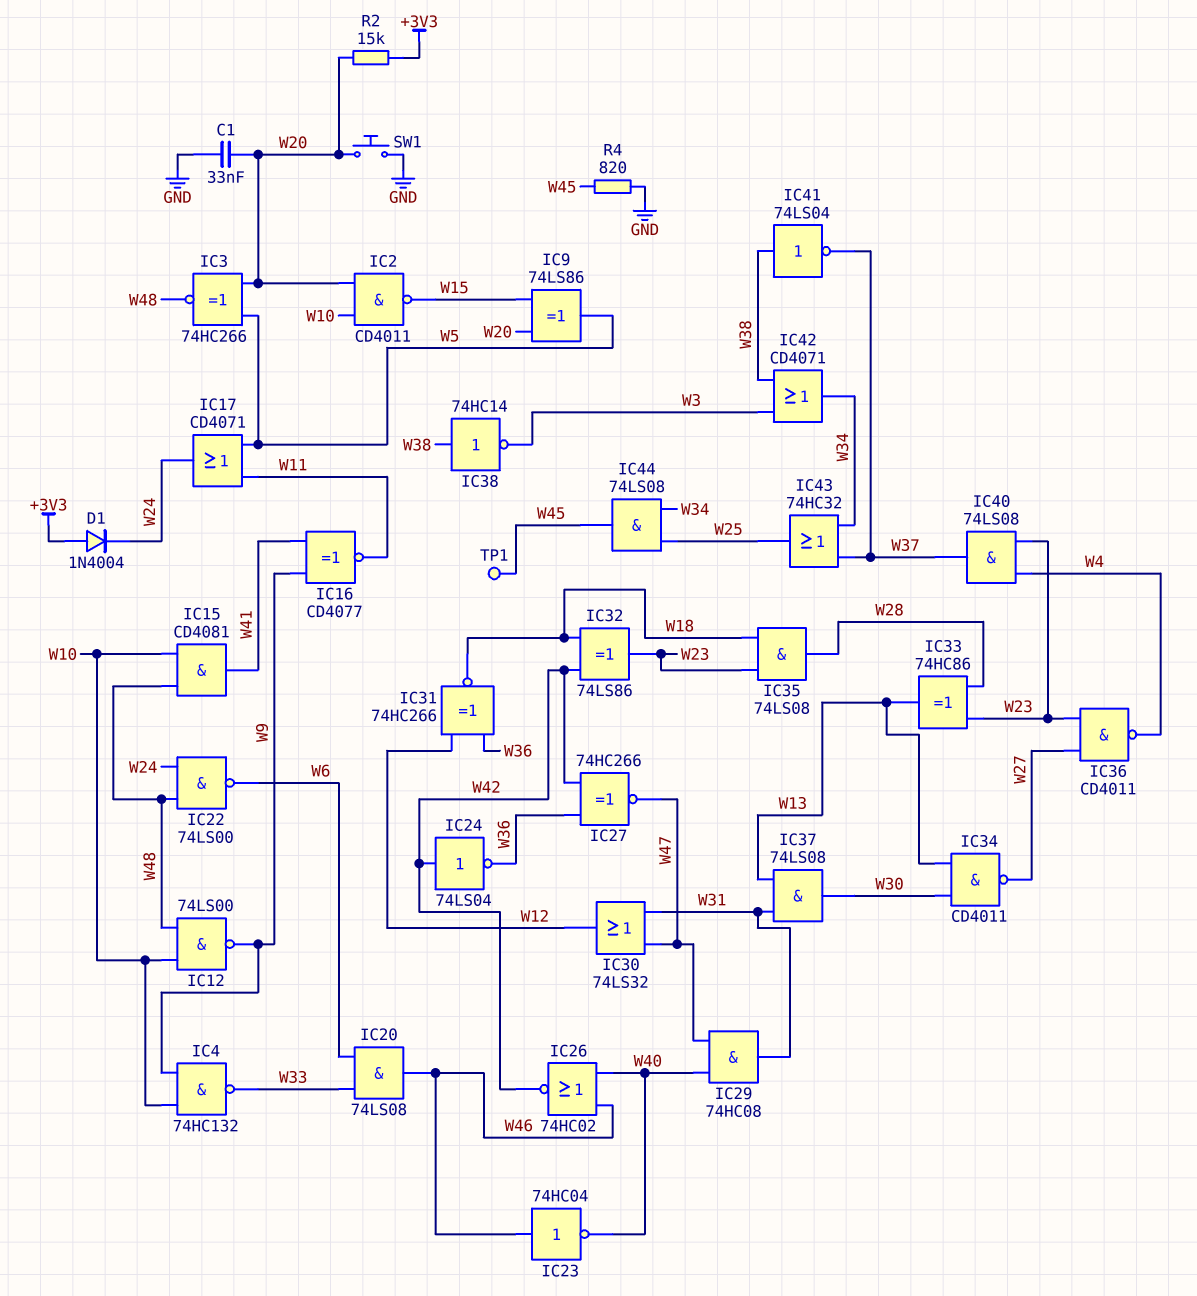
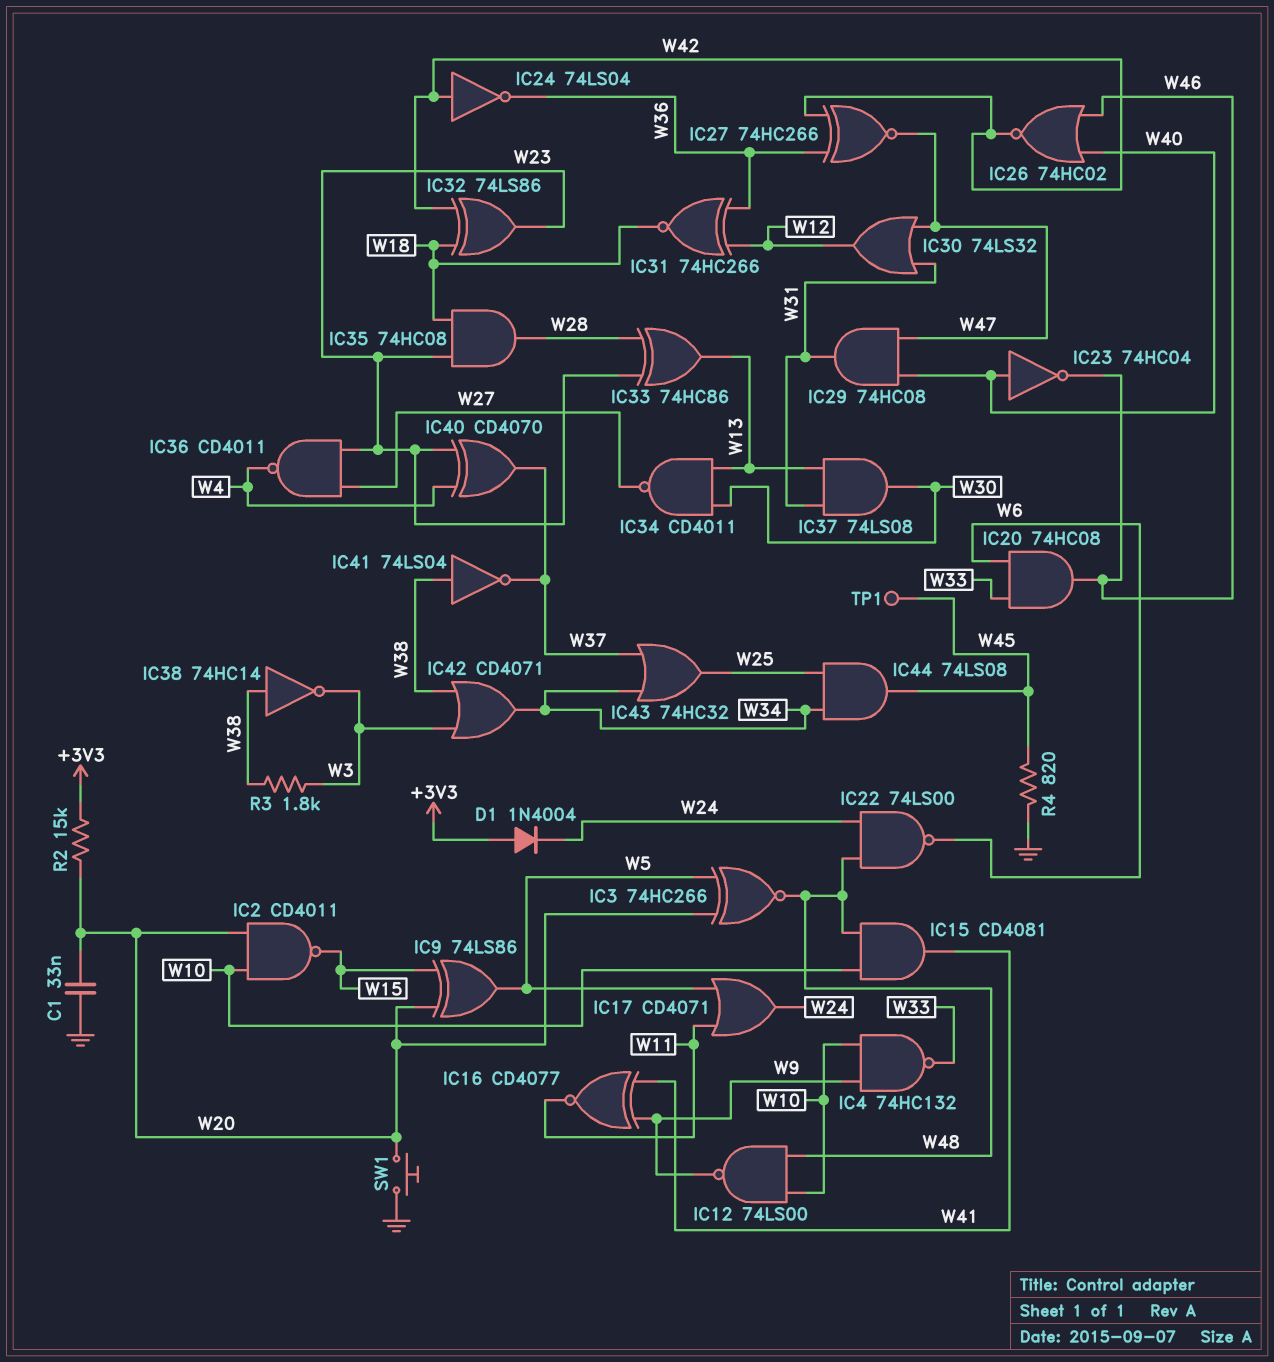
IC20: AND 74LS08 (in W6, in W33, out W46) -> AND 74HC08 (in W6, in W33, out W46)
IC23: NOT 74HC04 (in W46, out W40) -> NOT 74HC04 (in W40, out W46)
IC35: AND 74LS08 (in W18, in W23, out W28) -> AND 74HC08 (in W18, in W23, out W28)
IC40: AND 74LS08 (in W4, in W23, out W37) -> XOR CD4070 (in W4, in W23, out W37)
R3: none -> 1.8k (W3, W38)

